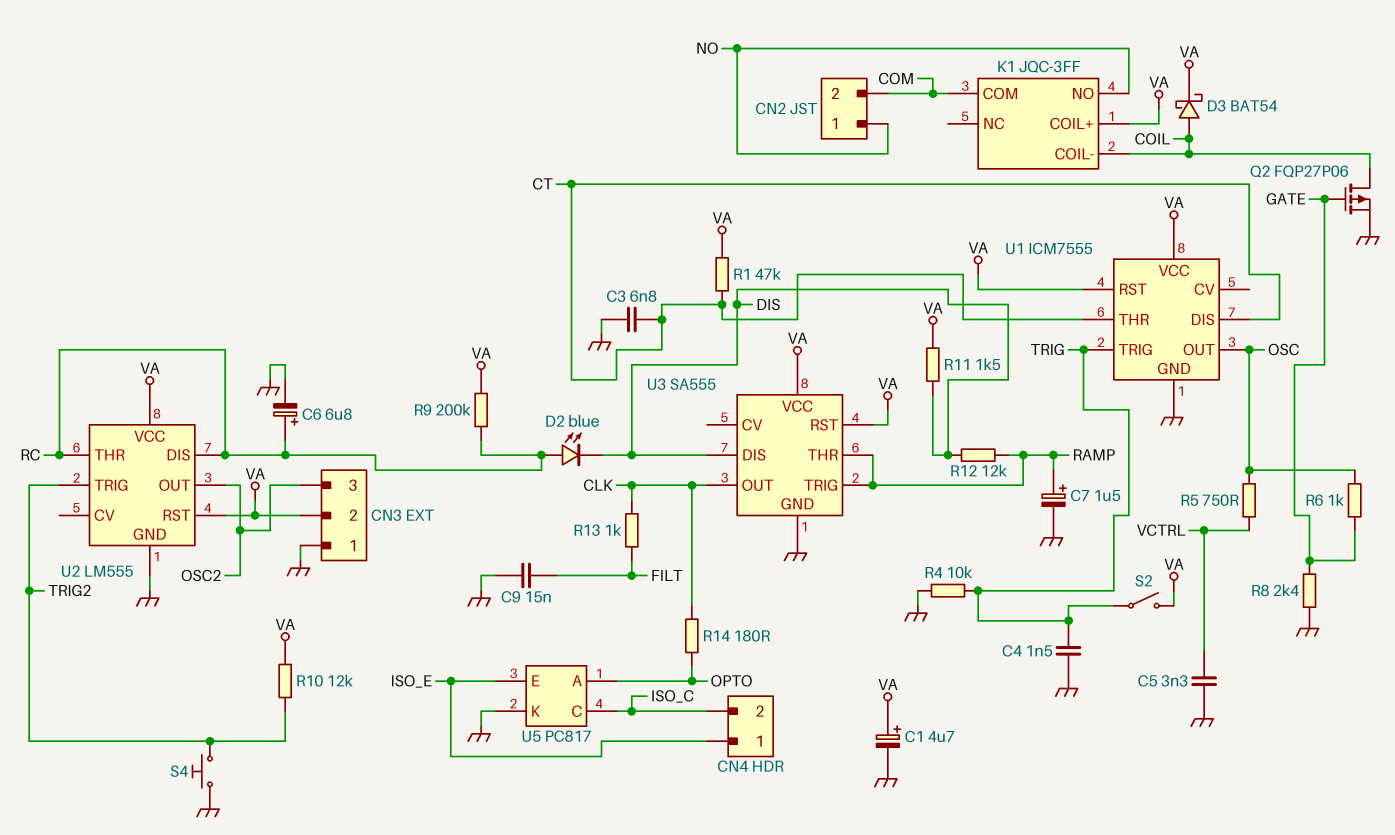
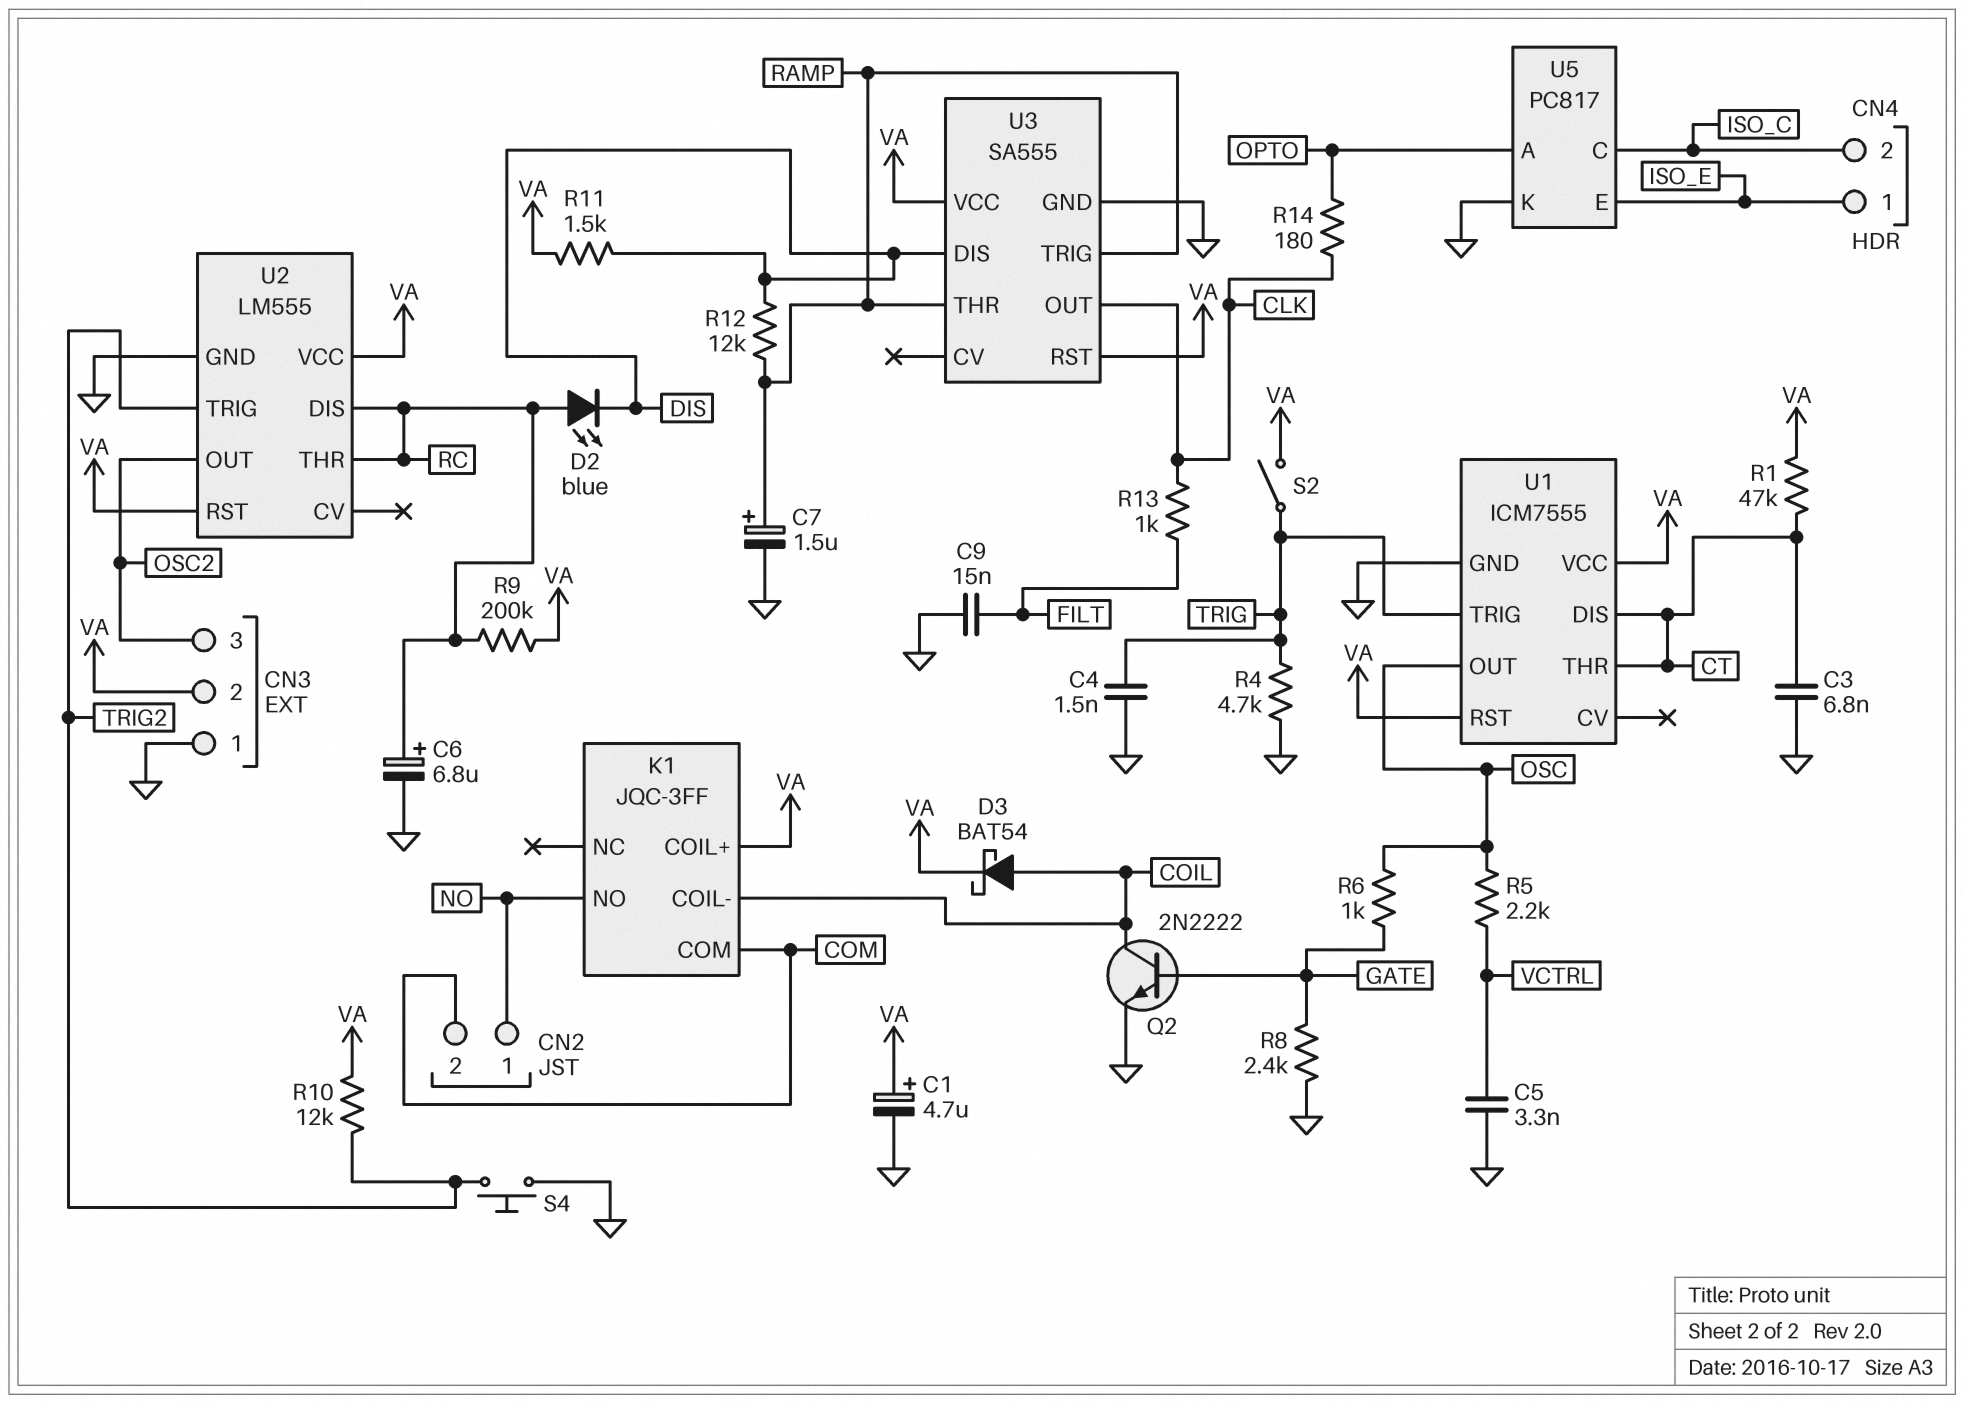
Q2: PMOS FQP27P06 (G GATE, D COIL, S GND) -> NPN 2N2222 (B GATE, C COIL, E GND)
R4: 10k (GND, TRIG) -> 4.7k (GND, TRIG)
R5: 750 (OSC, VCTRL) -> 2.2k (OSC, VCTRL)

